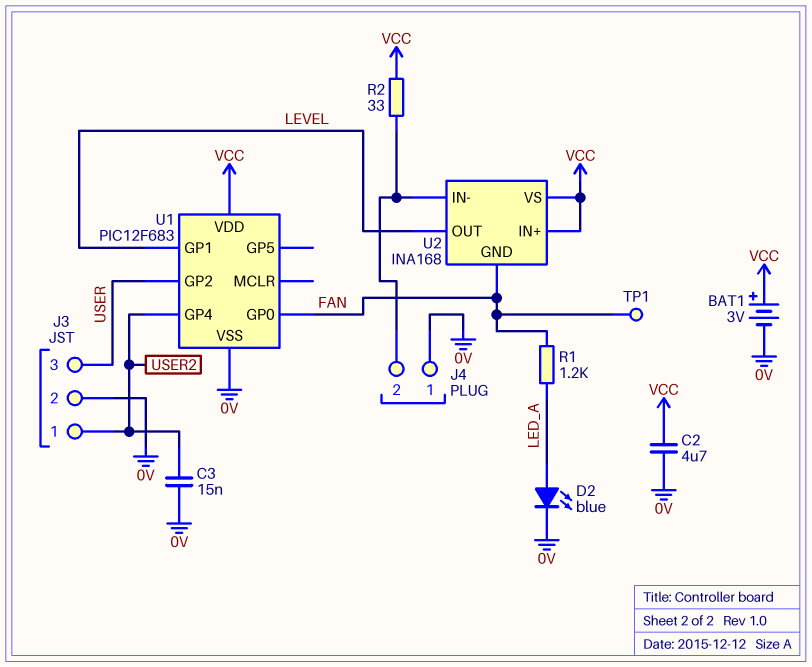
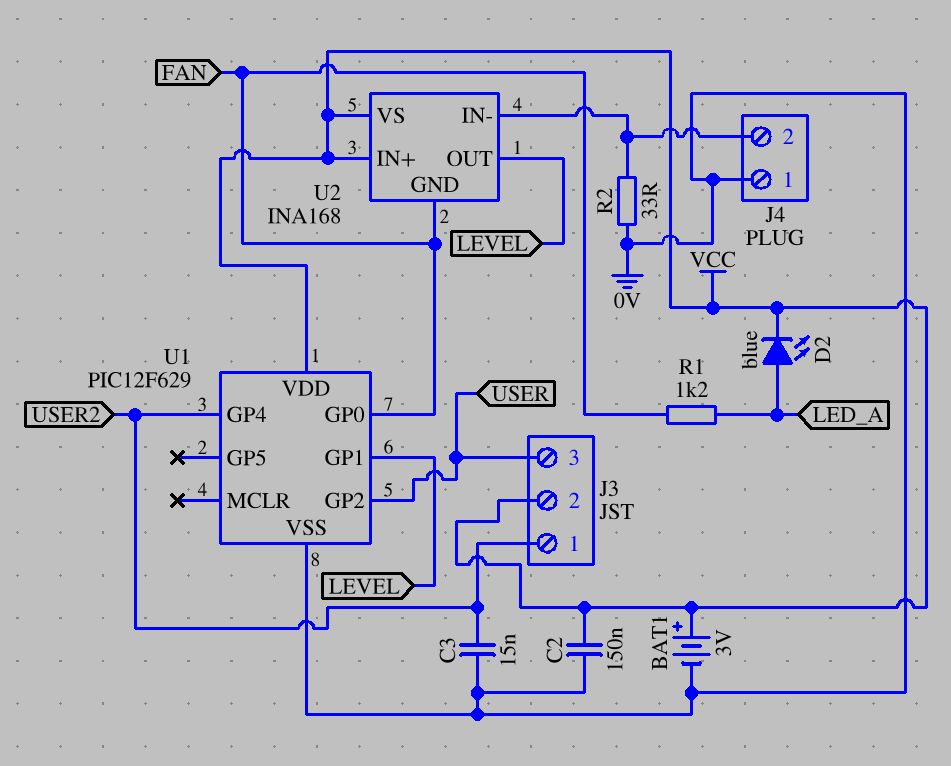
C2: 4.7uF (0V, VCC) -> 150nF (0V, VCC)
D2: LED blue (A LED_A, K 0V) -> LED blue (A LED_A, K VCC)
J3 pin 2: 0V -> VCC
R2: 33 (J4/2, VCC) -> 33 (0V, J4/2)
TP1: test point (FAN) -> none
U1: PIC12F683 -> PIC12F629

